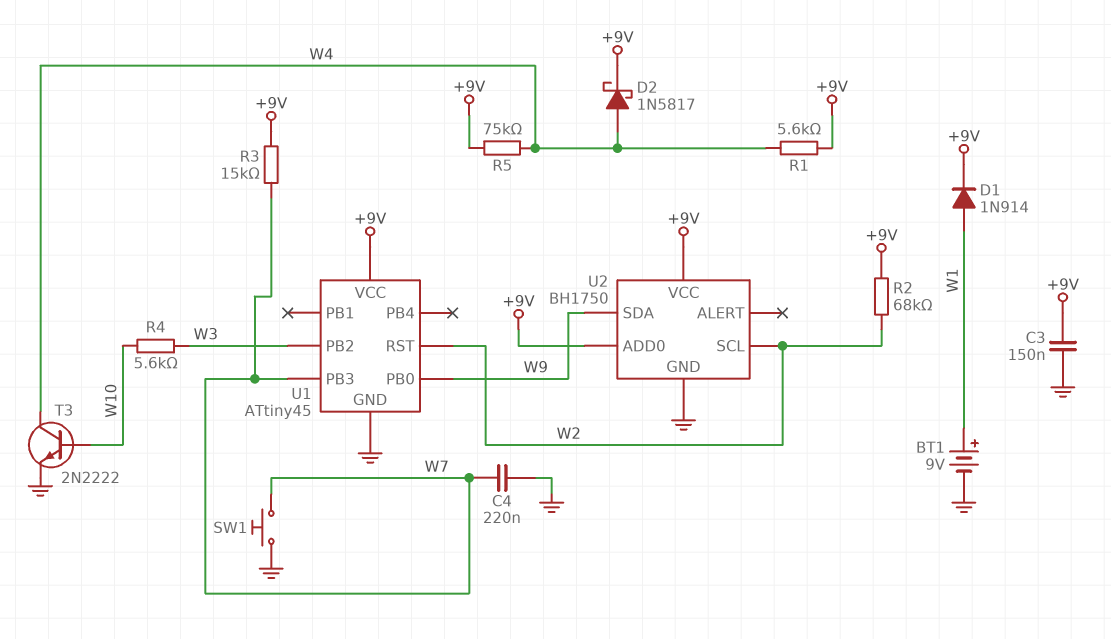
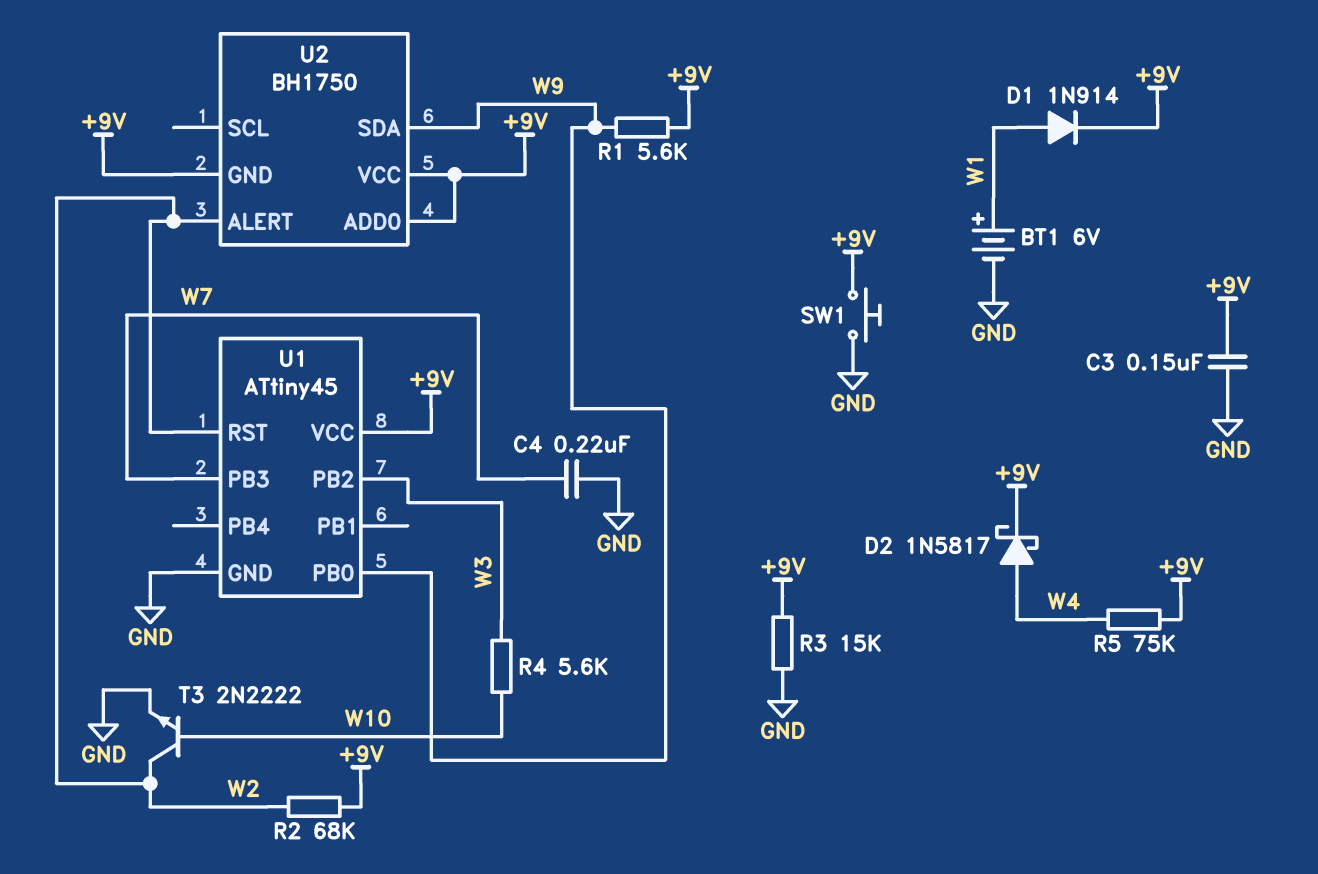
BT1: 9V (plus W1, minus GND) -> 6V (plus W1, minus GND)
R1: 5.6k (+9V, W4) -> 5.6k (+9V, W9)
R3: 15k (+9V, W7) -> 15k (+9V, GND)
SW1: button (GND, W7) -> button (+9V, GND)
T3: NPN 2N2222 (B W10, C W4, E GND) -> NPN 2N2222 (B W10, C W2, E GND)
U2 pin ALERT: none -> W2
U2 pin GND: GND -> +9V
U2 pin SCL: W2 -> none

